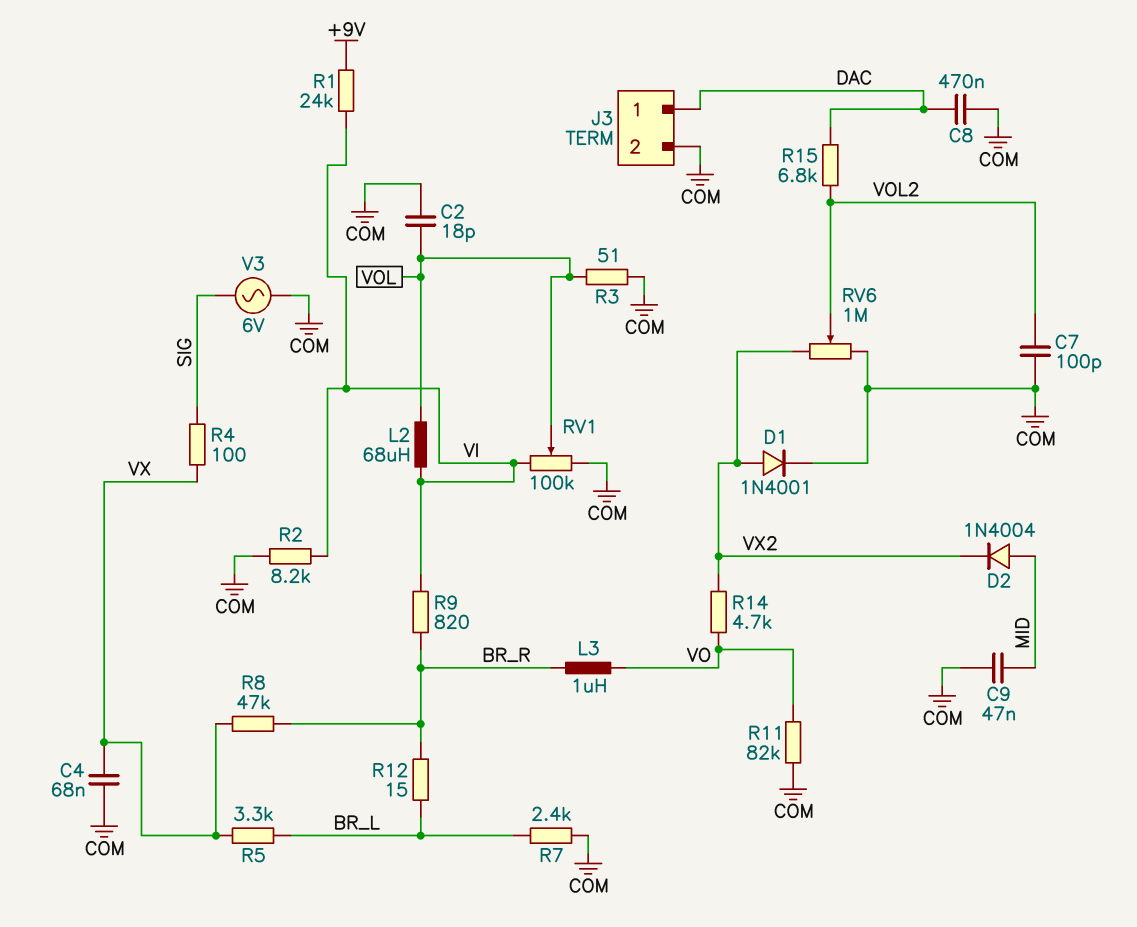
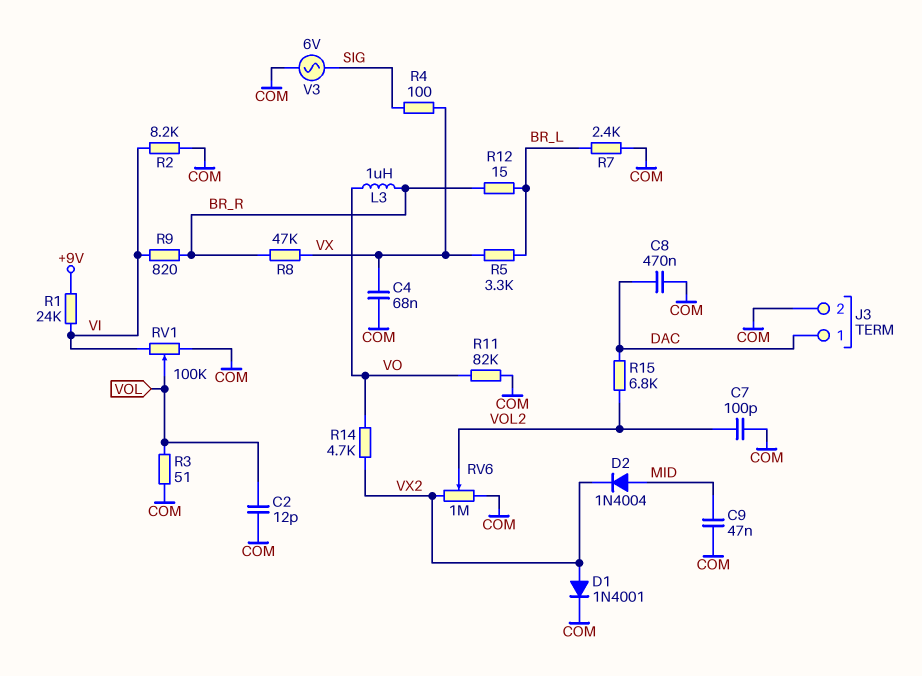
C2: 18pF (COM, VOL) -> 12pF (COM, VOL)
L2: 68uH (VI, VOL) -> none

